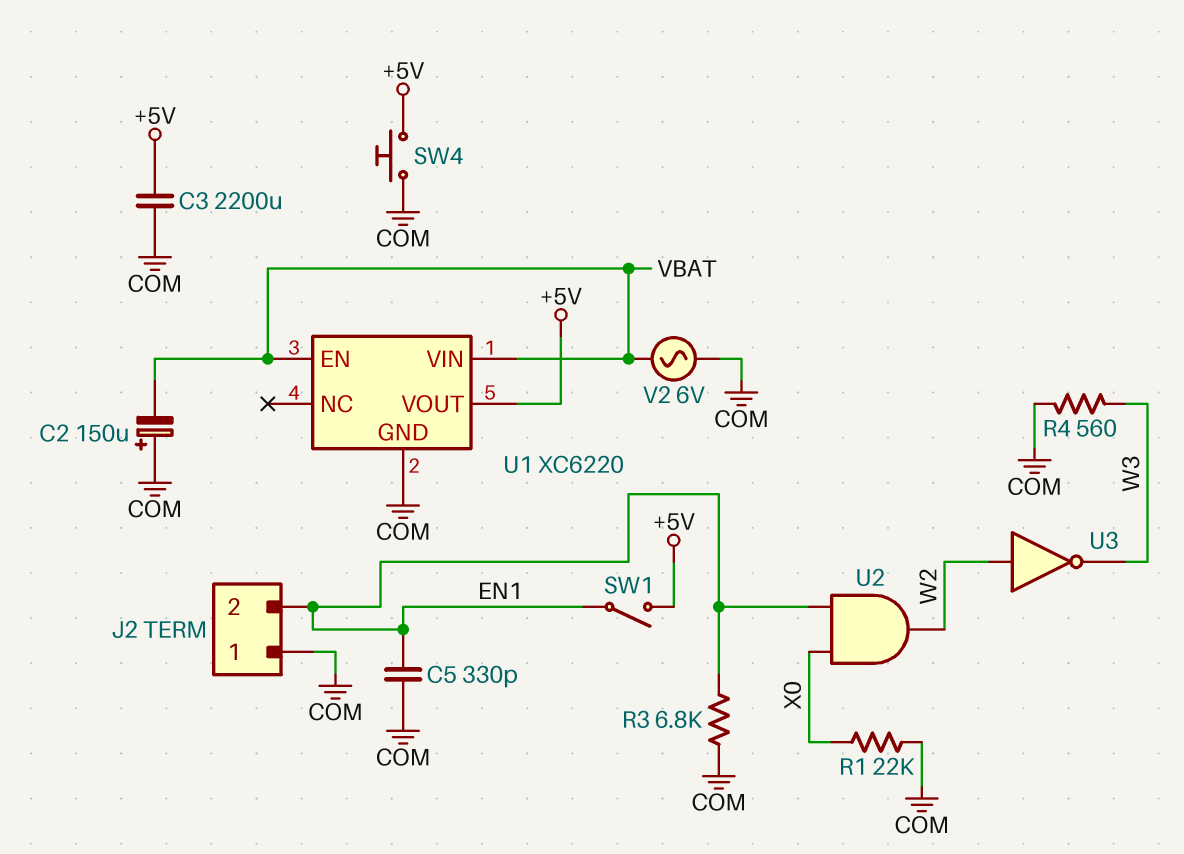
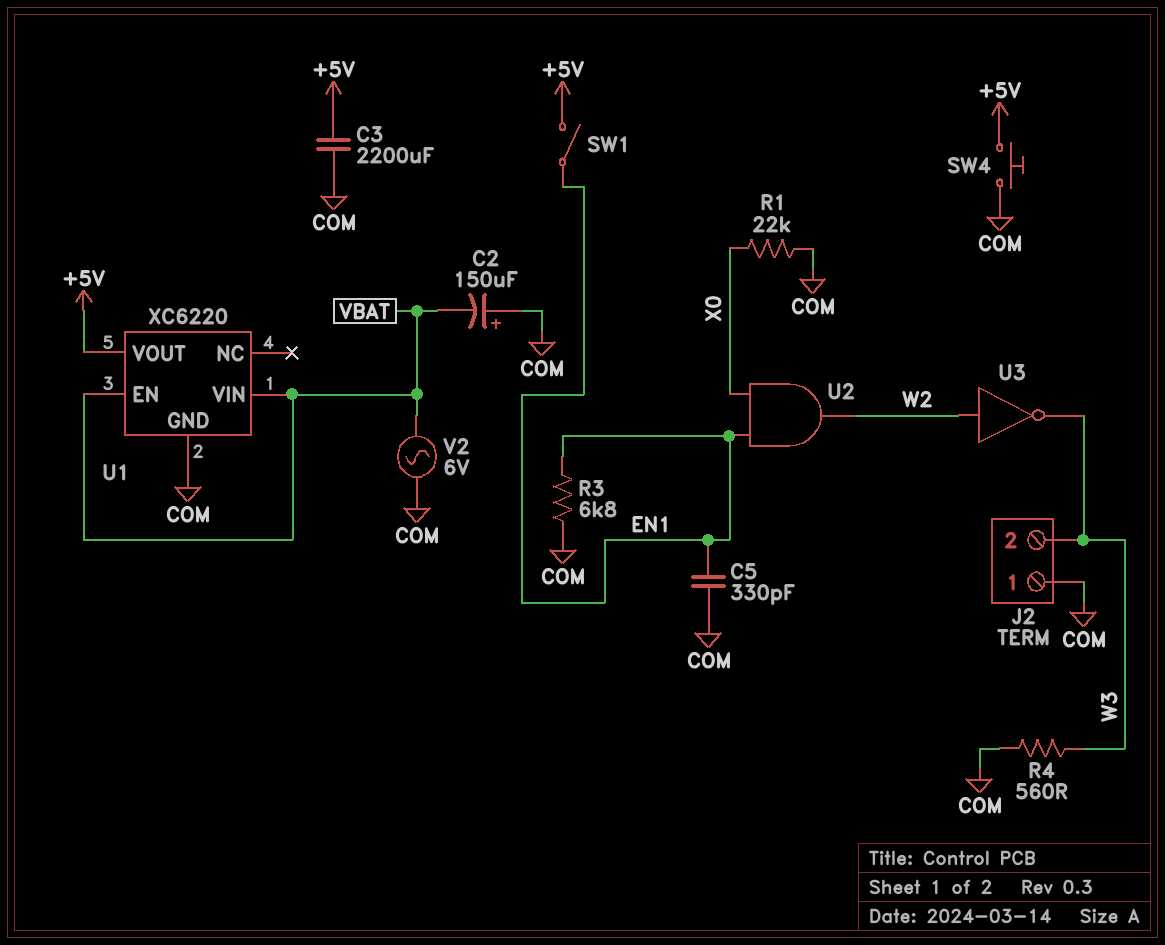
J2 pin 2: EN1 -> W3

